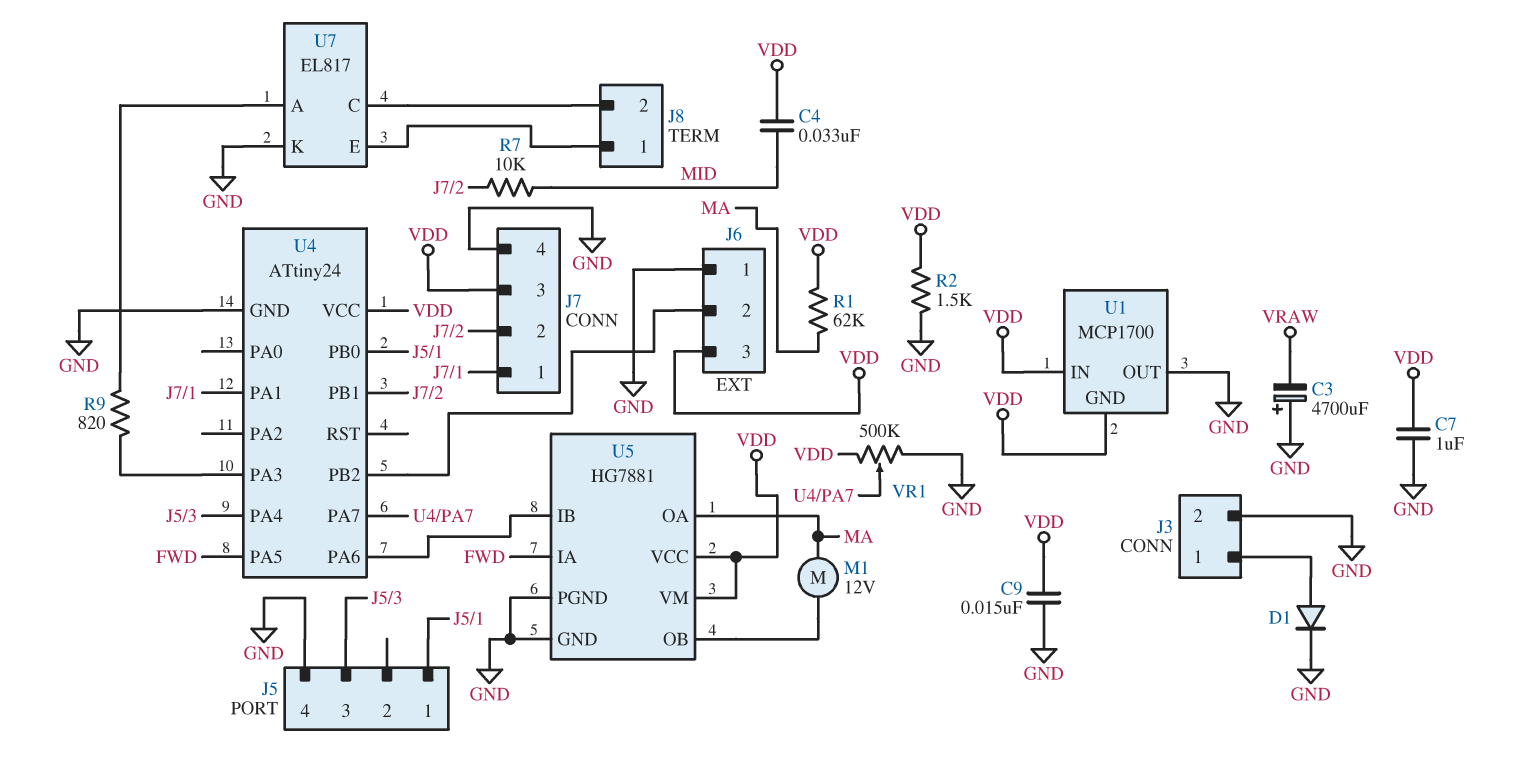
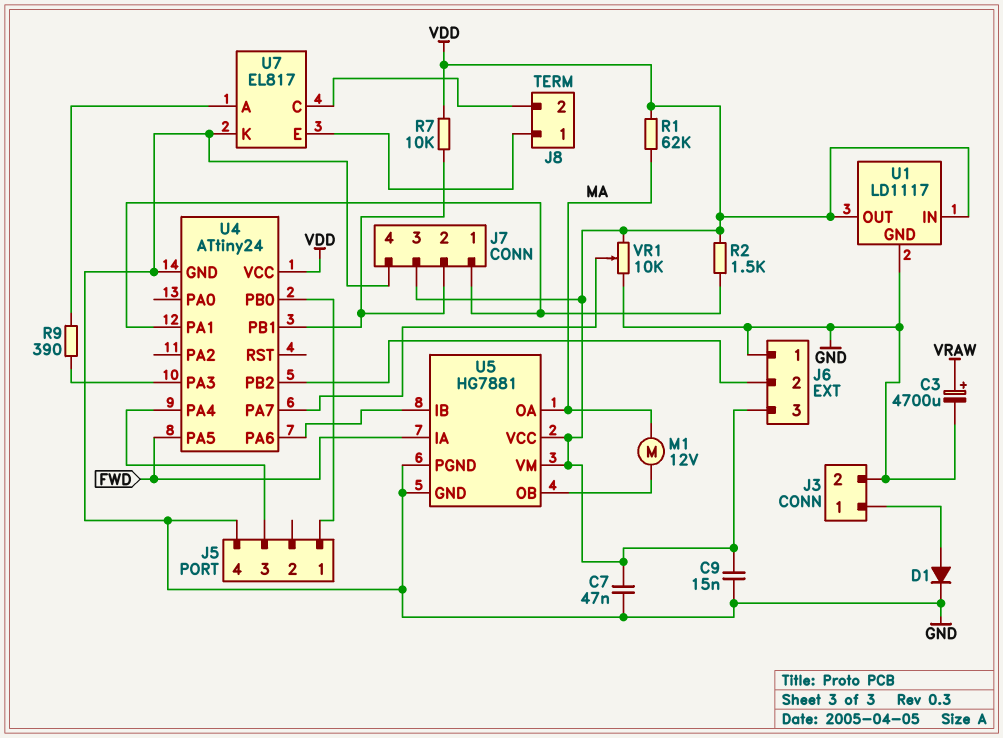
C3: 4700uF (plus GND, minus VRAW) -> 4700uF (plus VRAW, minus GND)
C4: 33nF (MID, VDD) -> none
C7: 1uF (GND, VDD) -> 47nF (GND, VDD)
R2: 1.5k (GND, VDD) -> 1.5k (J7/1, VDD)
R7: 10k (J7/2, MID) -> 10k (J7/2, VDD)
R9: 820 (U4/PA3, U7/A) -> 390 (U4/PA3, U7/A)
U1: MCP1700 -> LD1117
U1 pin GND: VDD -> GND
U1 pin OUT: GND -> VDD
VR1: 500k (GND, VDD, wiper U4/PA7) -> 10k (GND, VDD, wiper U4/PA7)

